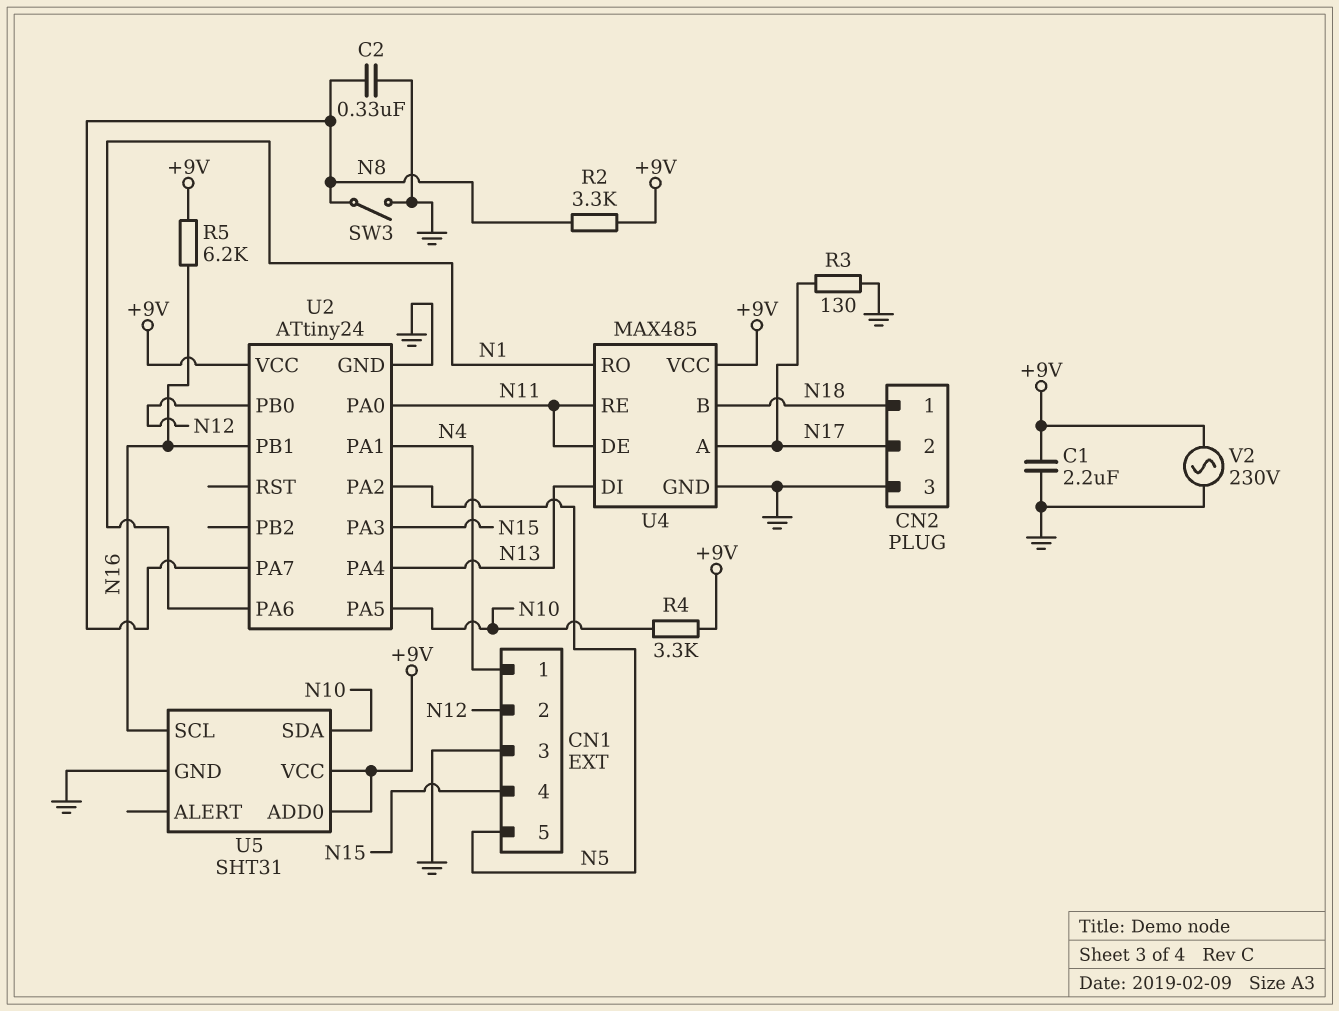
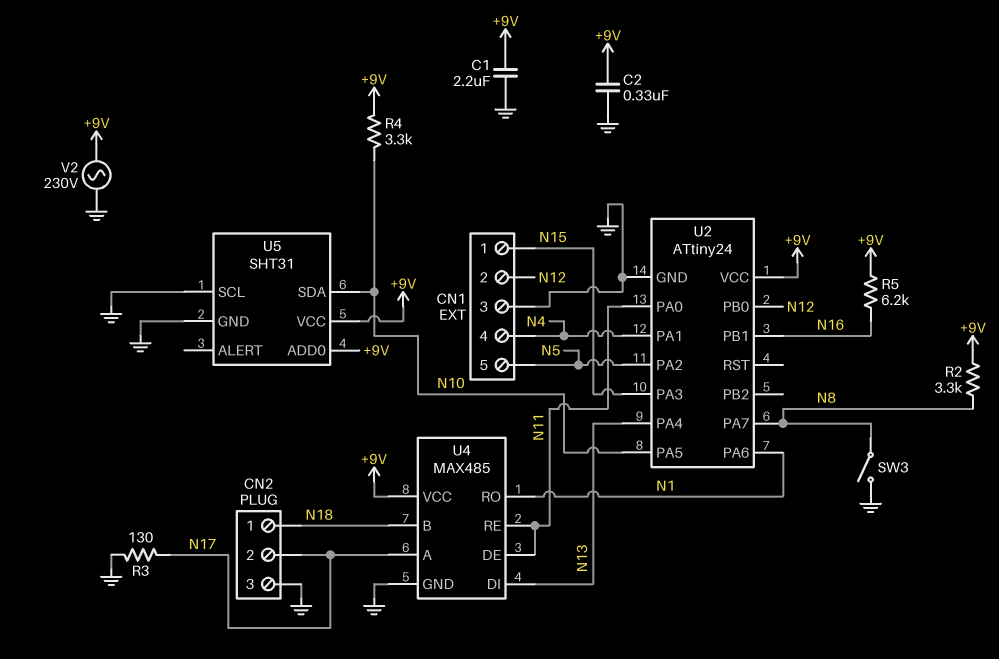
C2: 330nF (GND, N8) -> 330nF (+9V, GND)
CN1 pin 1: N4 -> N15
CN1 pin 4: N15 -> N4
U5 pin SCL: N16 -> GND

